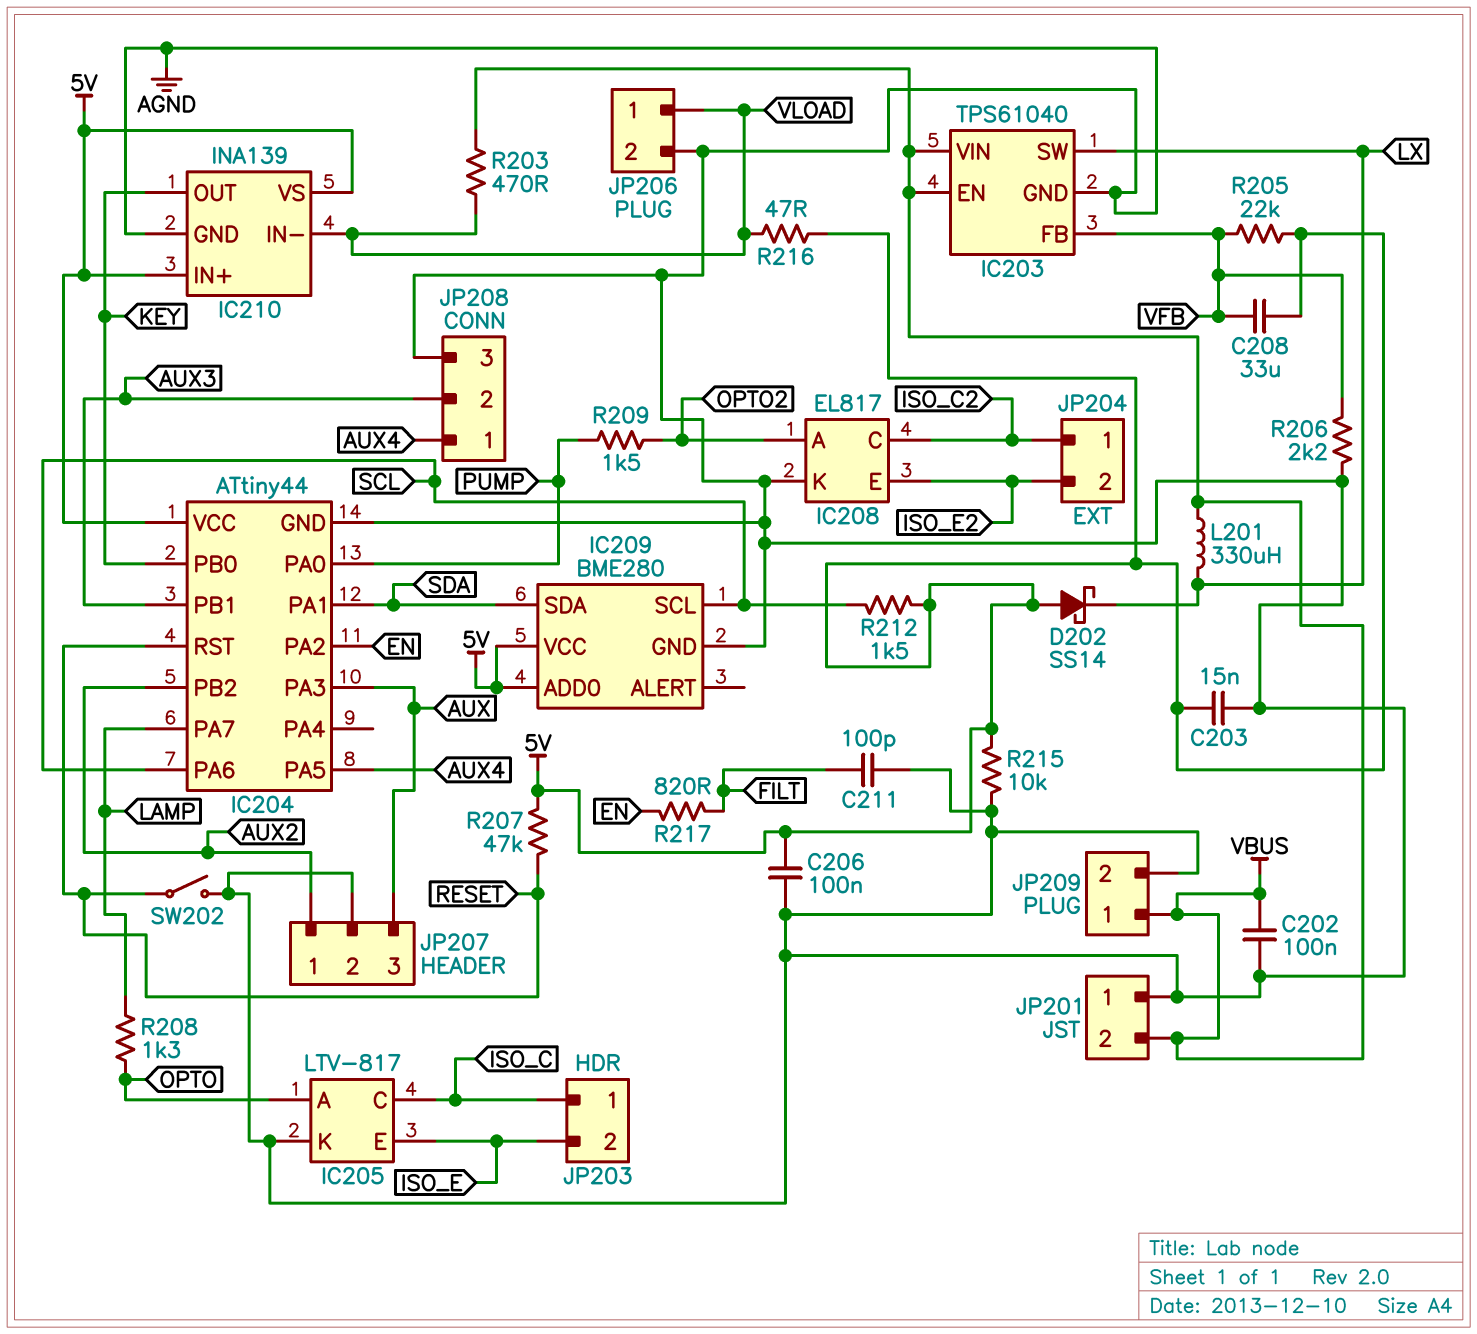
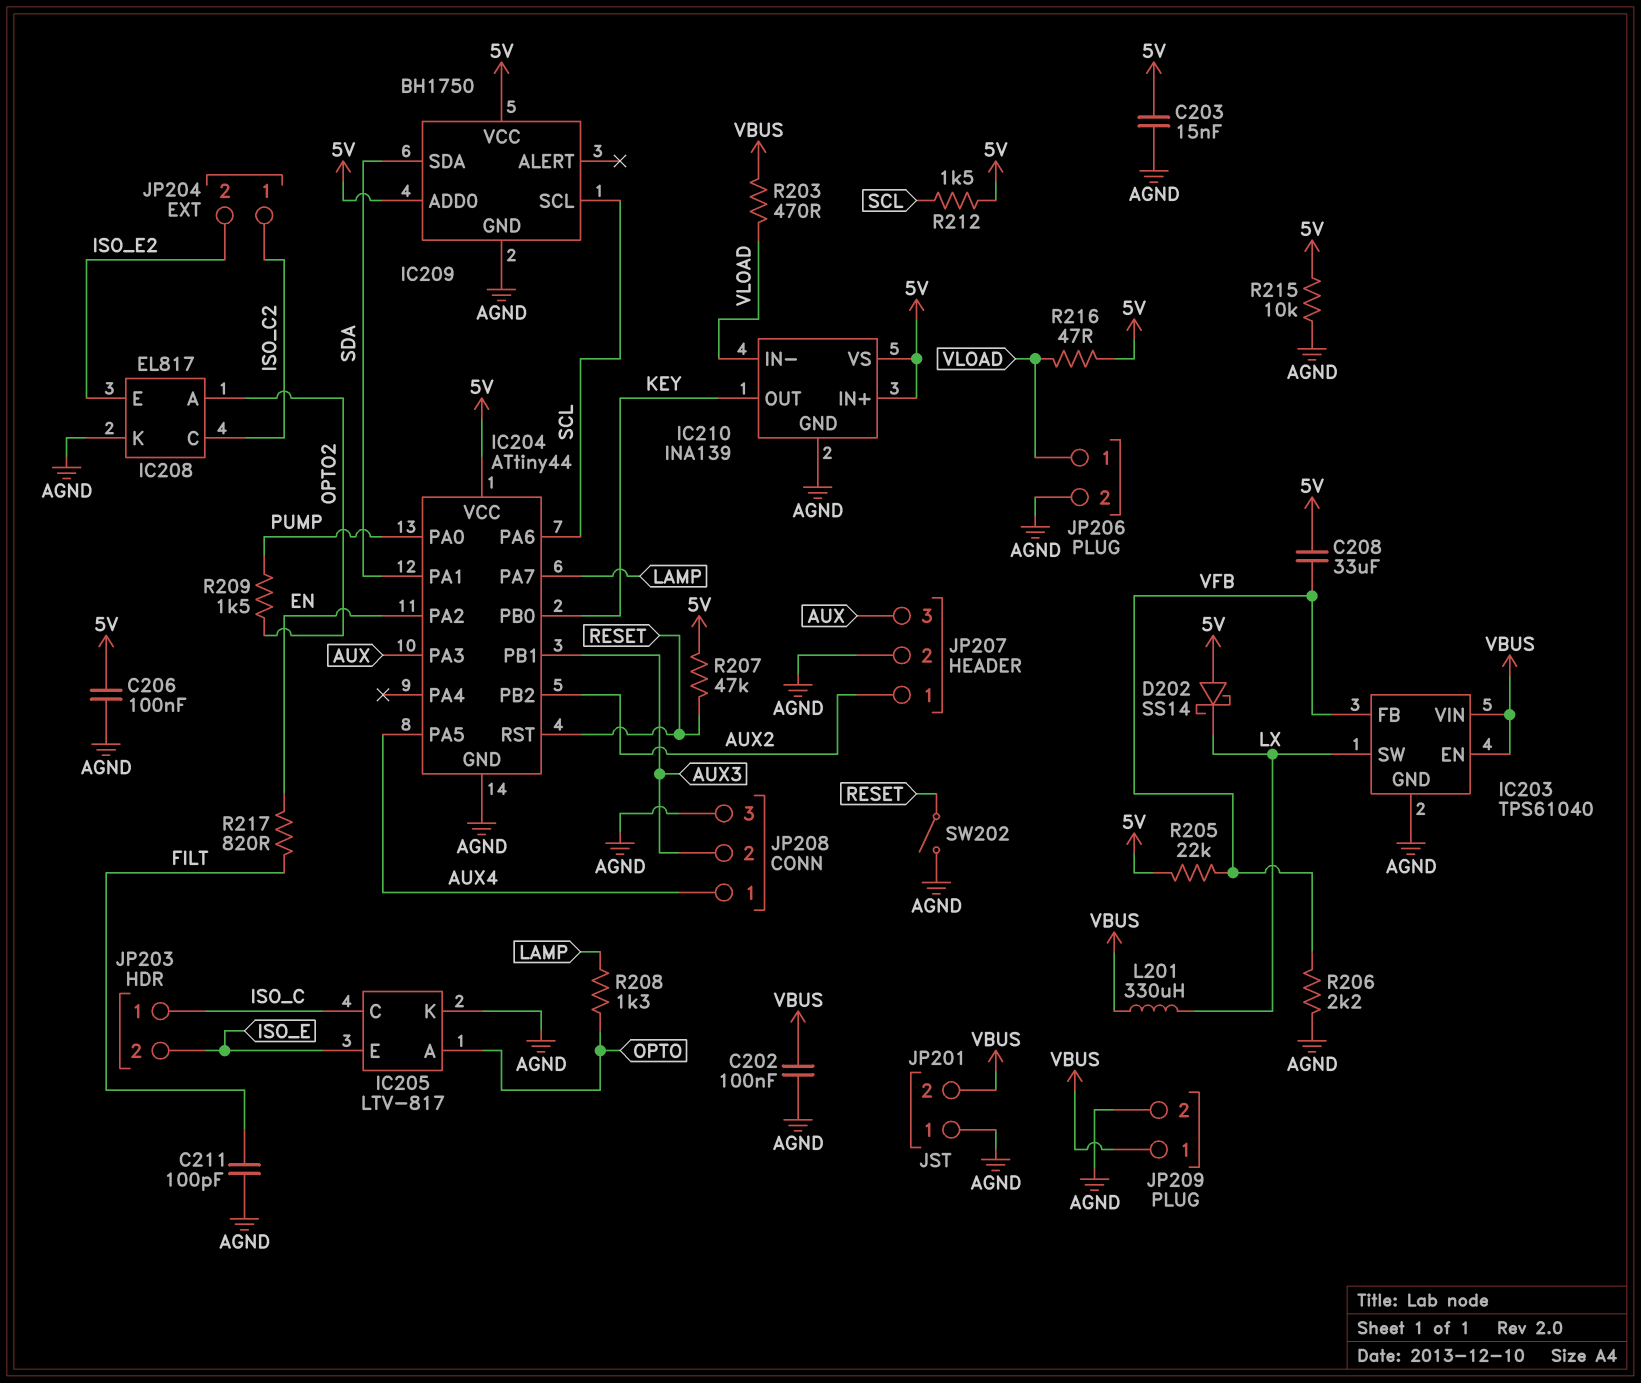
IC209: BME280 -> BH1750

